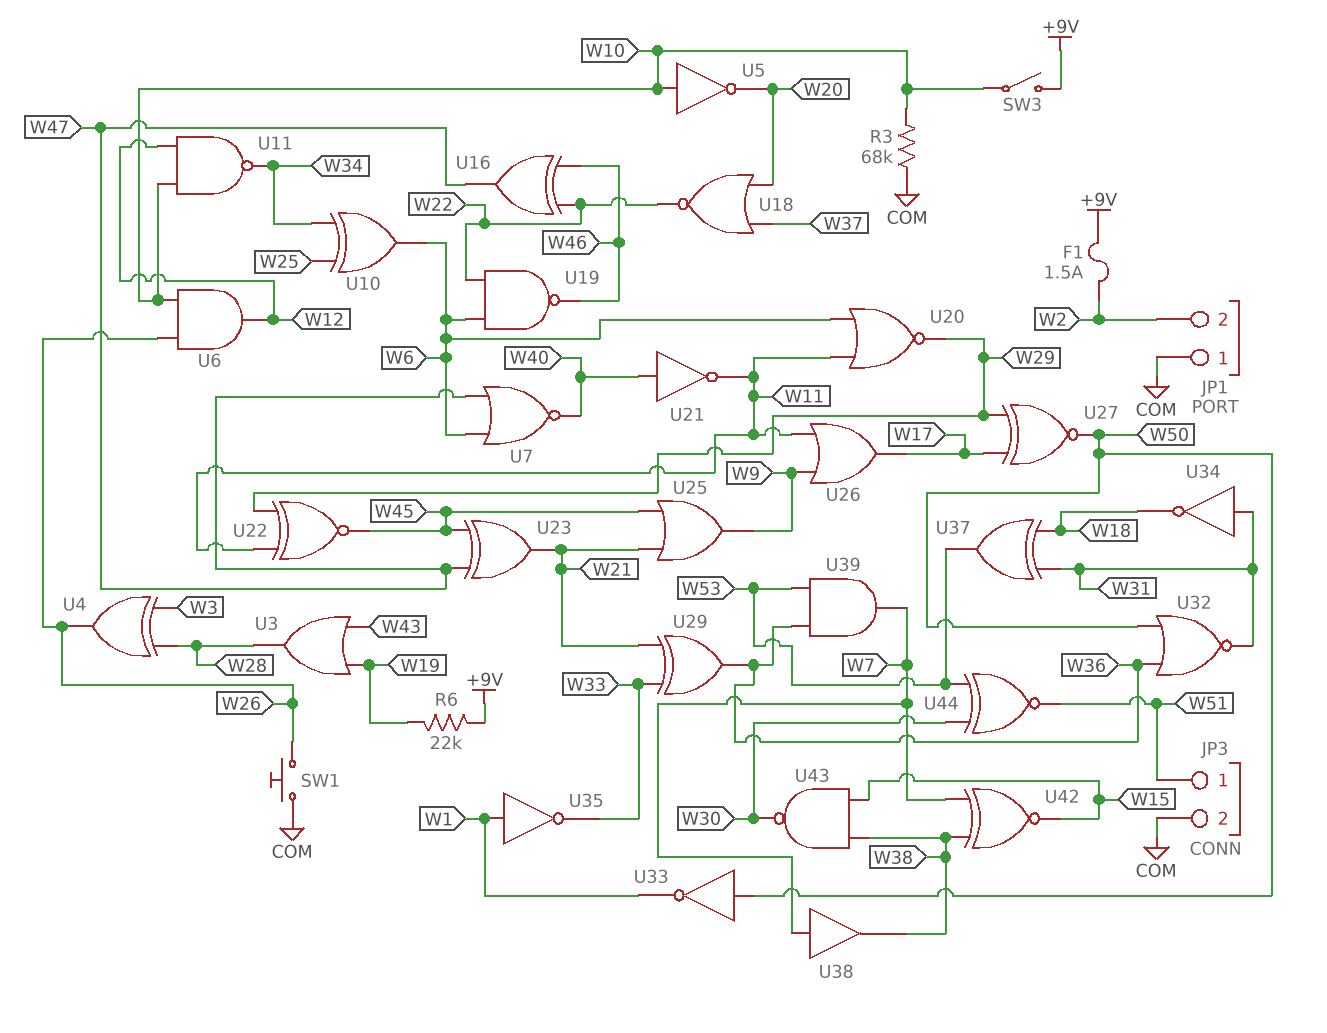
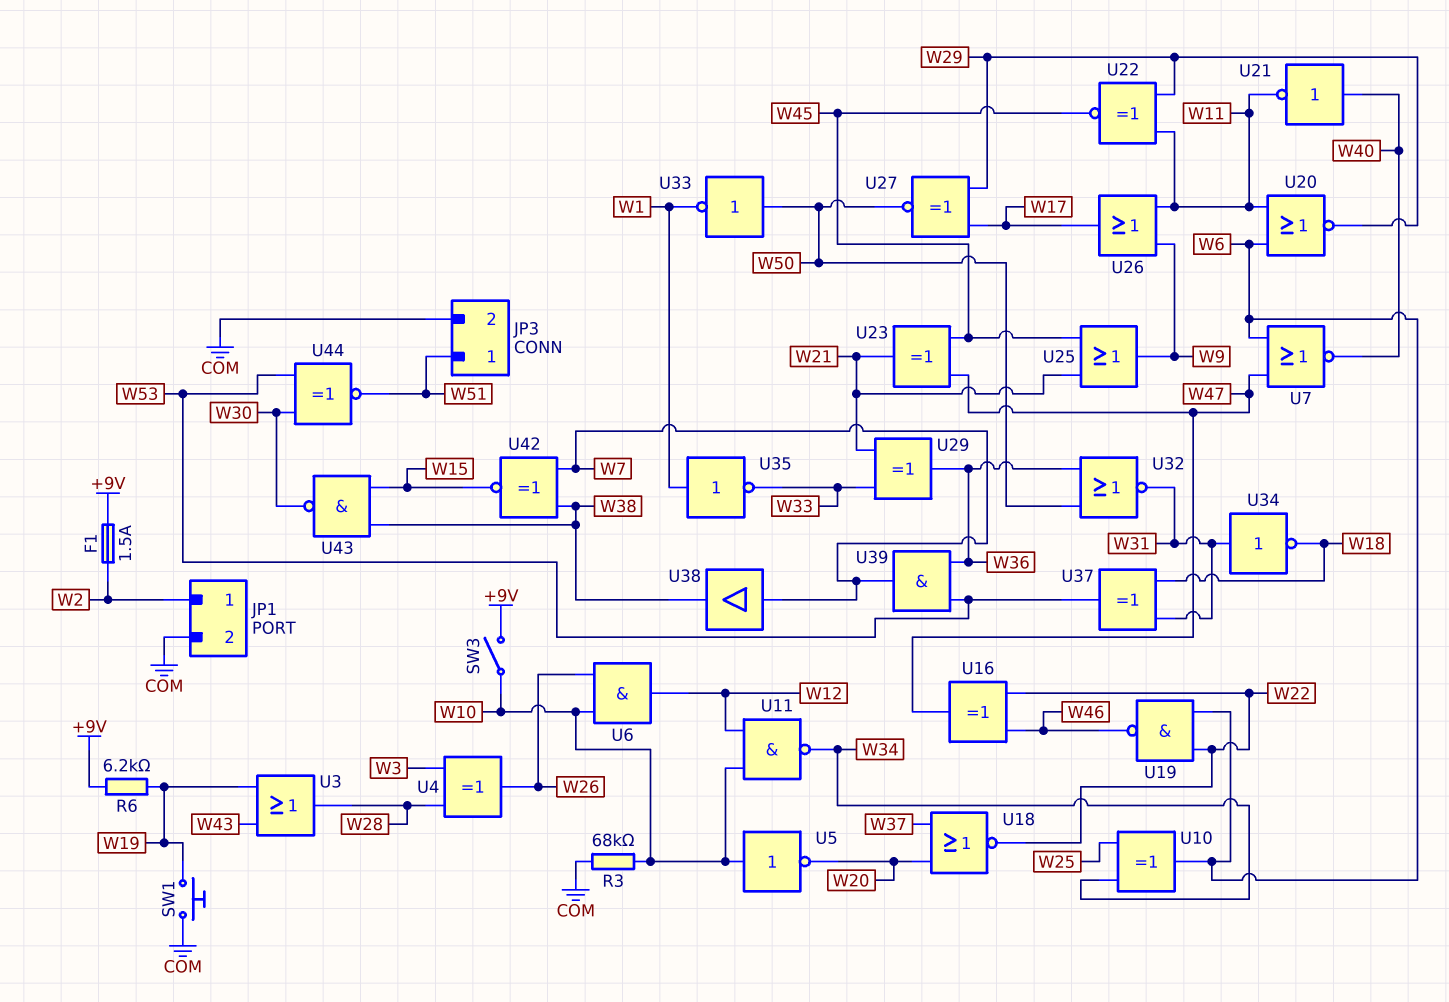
JP1 pin 1: COM -> W2
JP1 pin 2: W2 -> COM
R6: 22k (+9V, W19) -> 6.2k (+9V, W19)
SW1: button (COM, W26) -> button (COM, W19)

